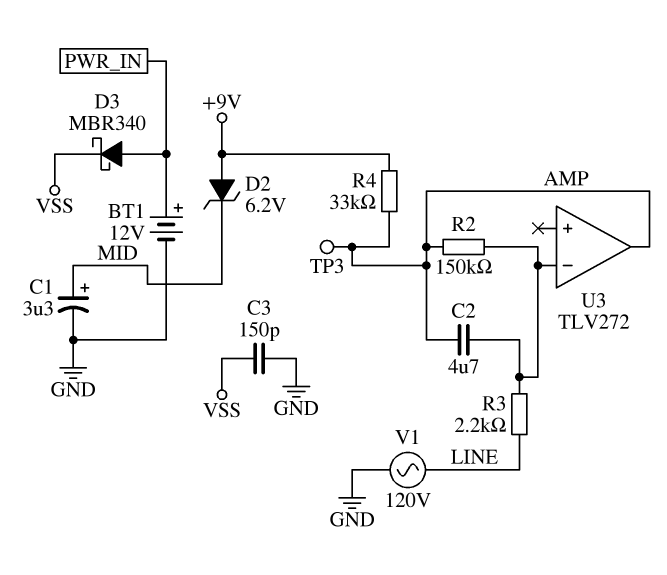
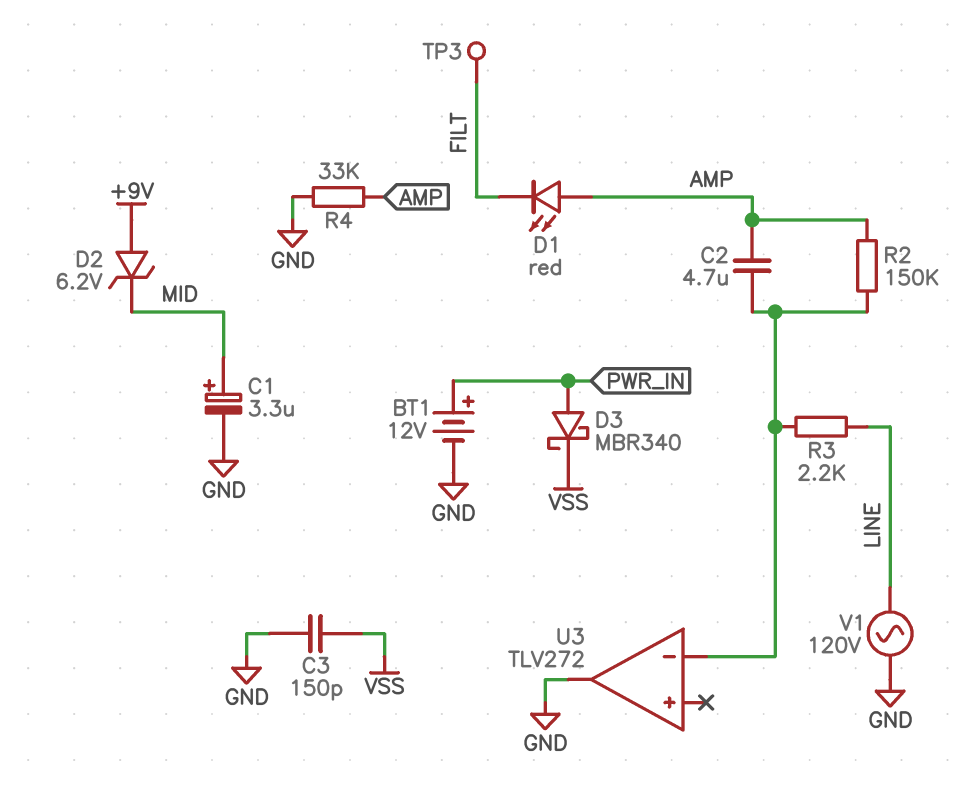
D1: none -> LED red (A AMP, K FILT)
R4: 33k (+9V, AMP) -> 33k (AMP, GND)
TP3: test point (AMP) -> test point (FILT)
U3 pin out: AMP -> GND

